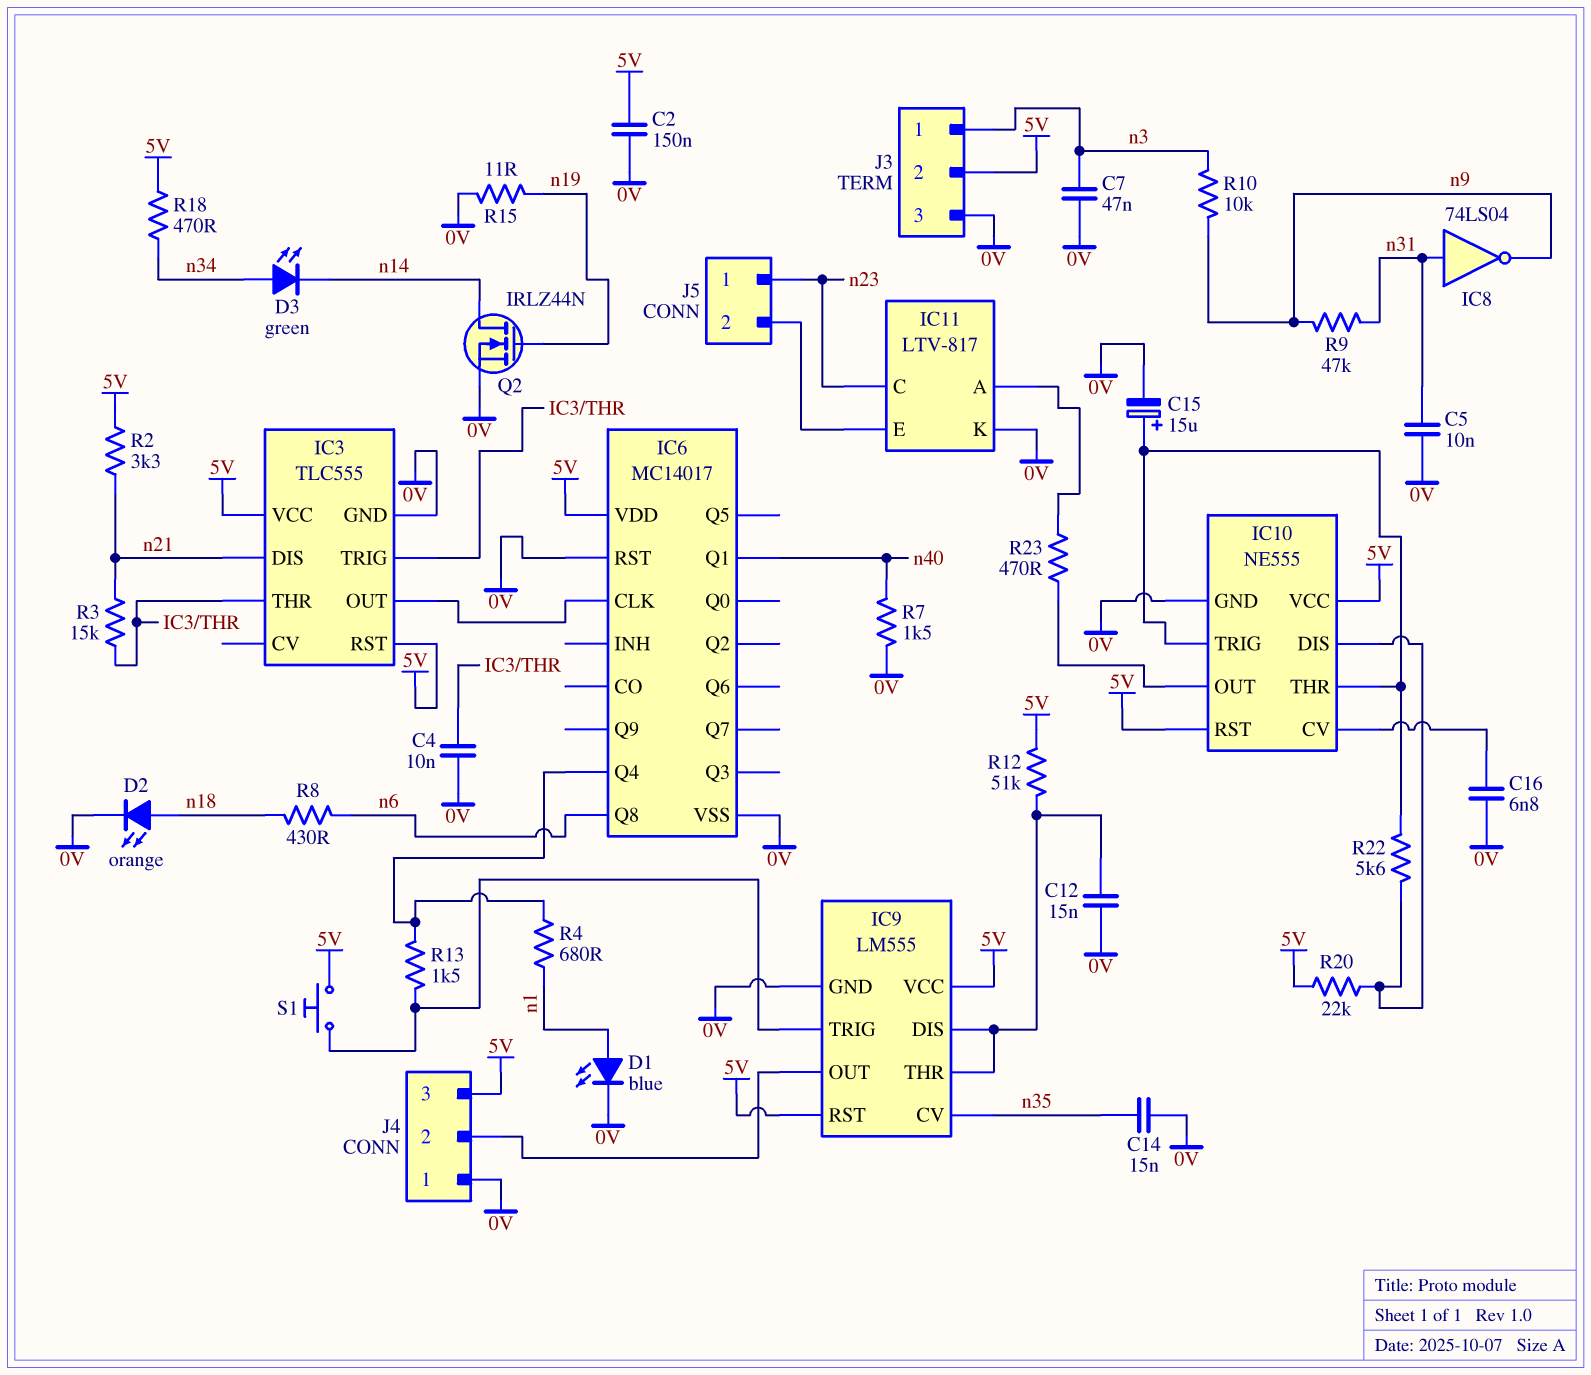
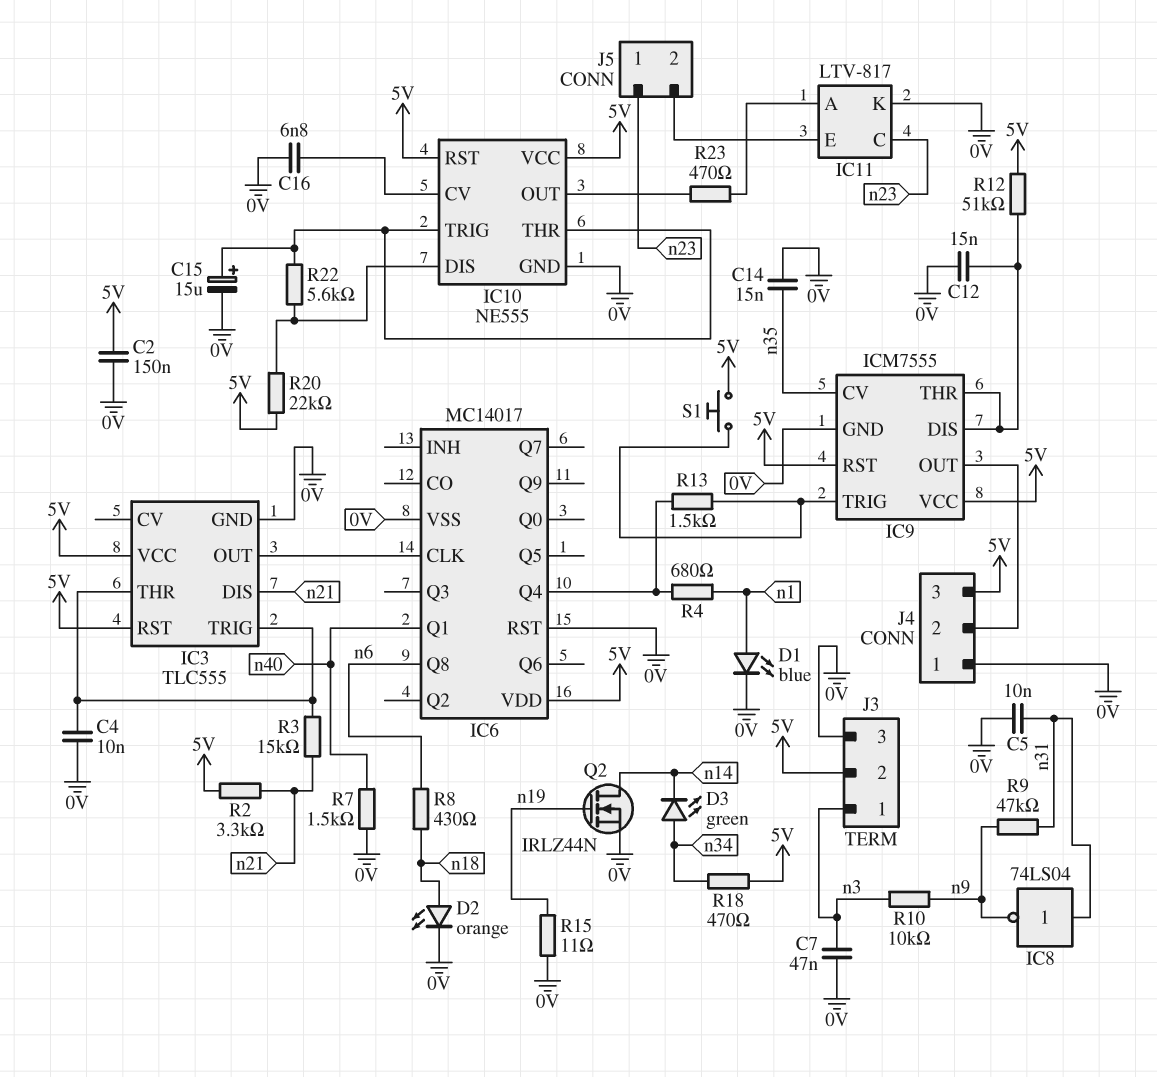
IC9: LM555 -> ICM7555

